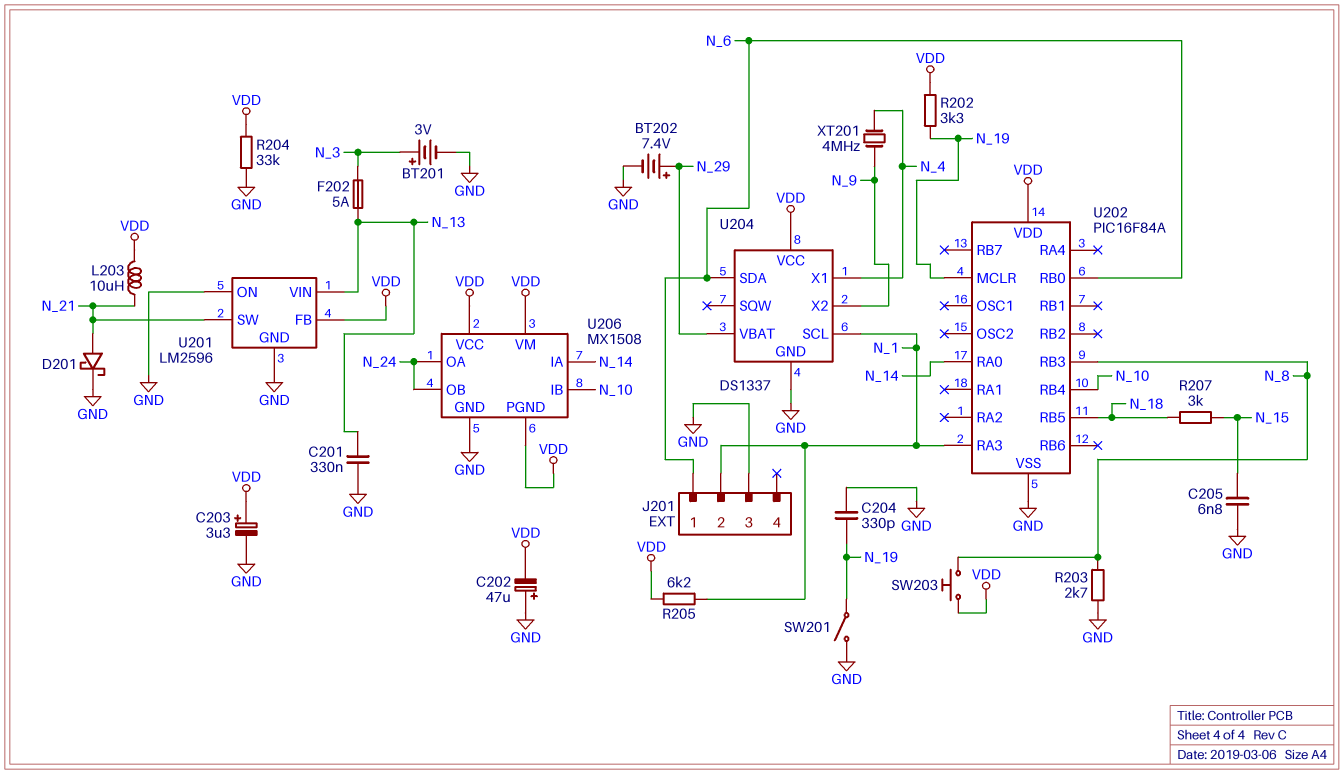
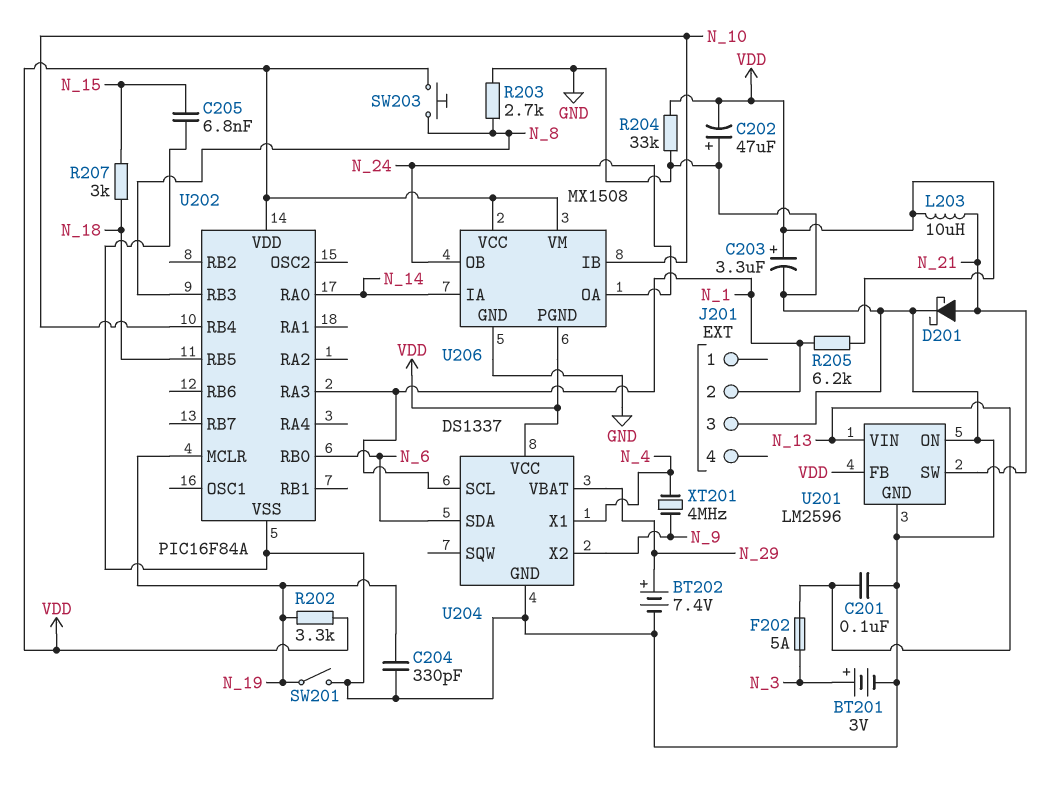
C201: 330nF (GND, N_13) -> 100nF (GND, N_13)
J201 pin 1: N_6 -> none

